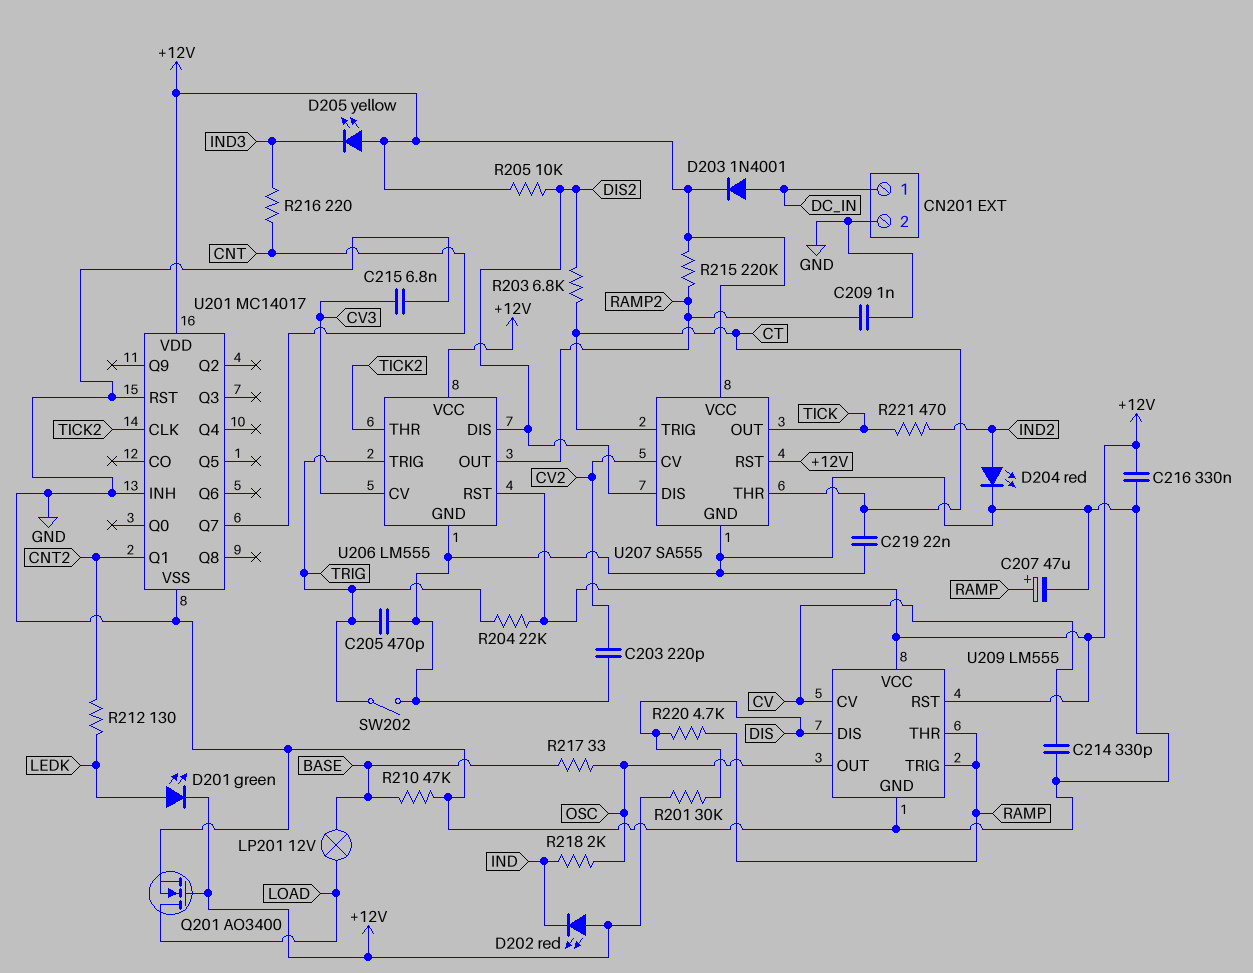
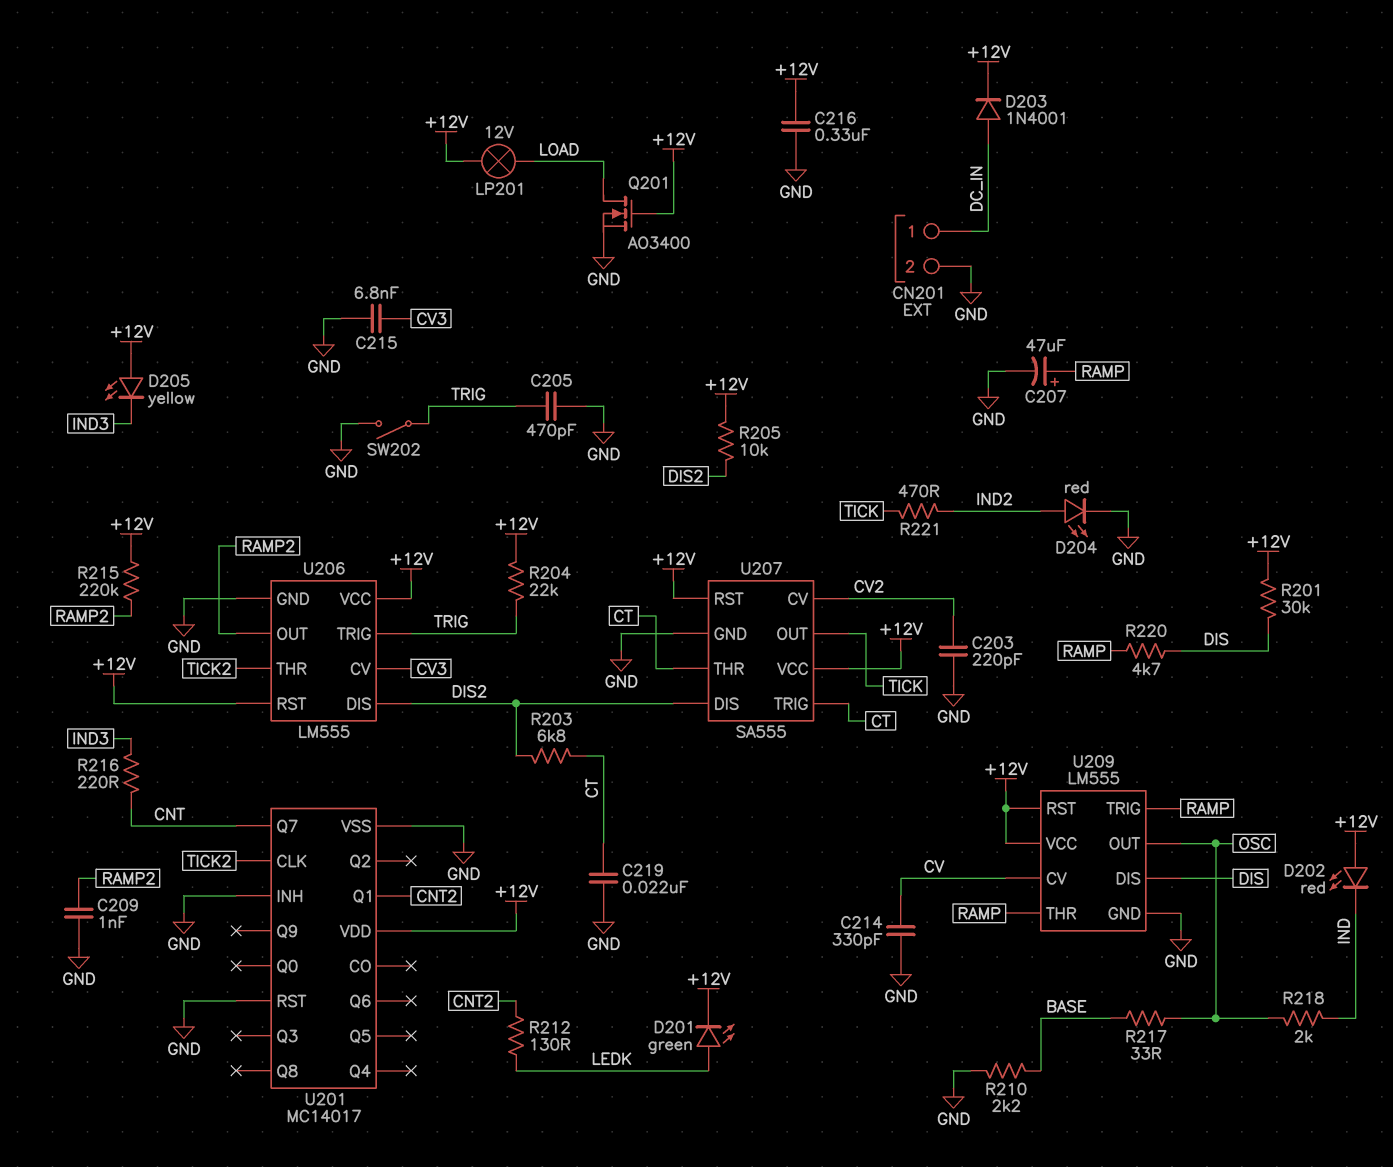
LP201: lamp 12V (BASE, LOAD) -> lamp 12V (+12V, LOAD)
R210: 47k (BASE, GND) -> 2.2k (BASE, GND)

